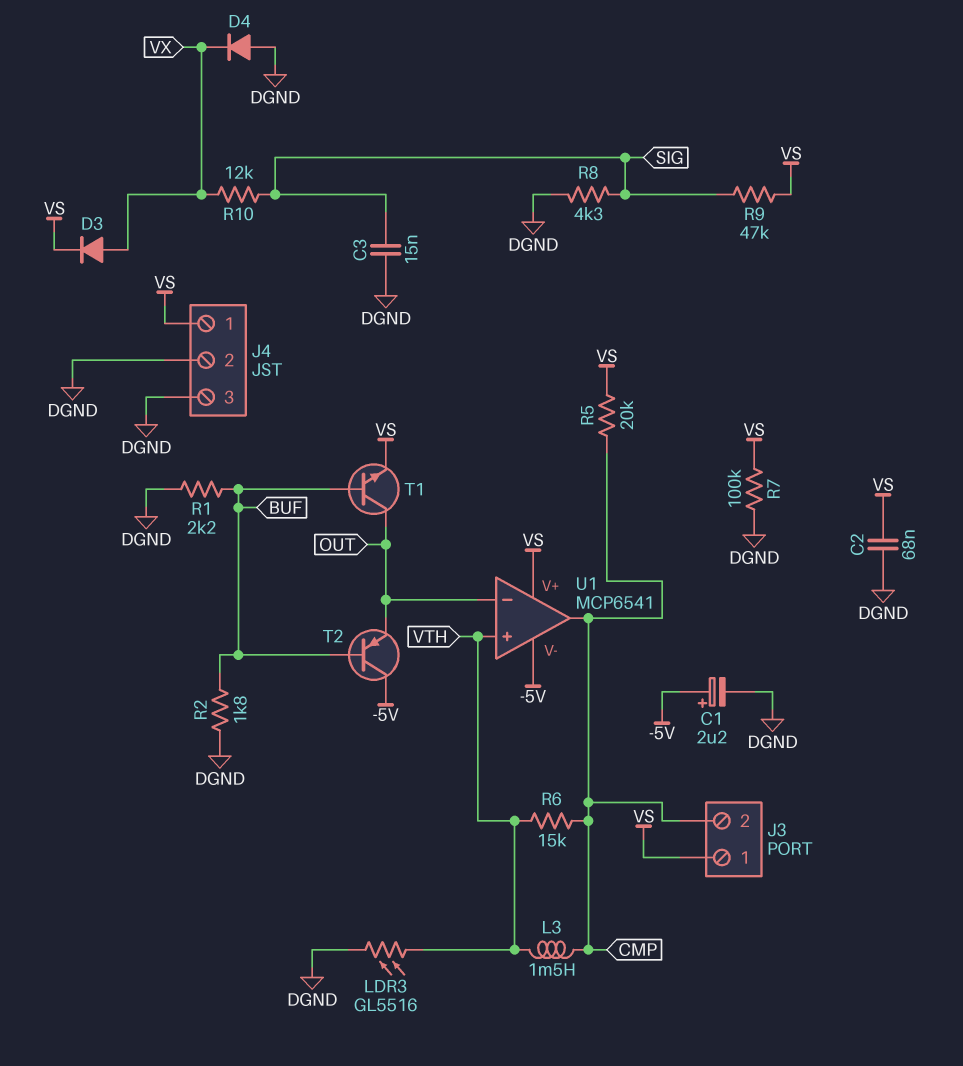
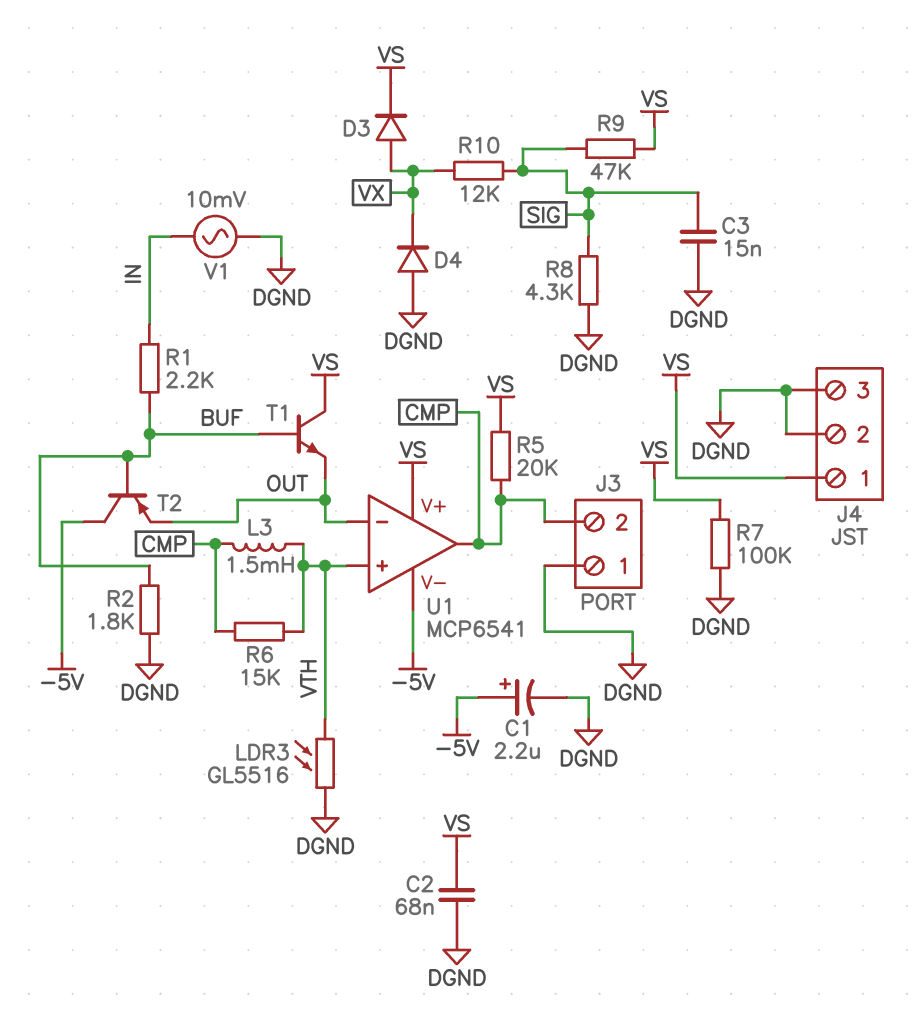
J3 pin 1: VS -> DGND
R1: 2.2k (BUF, DGND) -> 2.2k (BUF, IN)
T1: NPN (B BUF, C OUT, E VS) -> NPN (B BUF, C VS, E OUT)
V1: none -> AC 10mV (DGND, IN)

